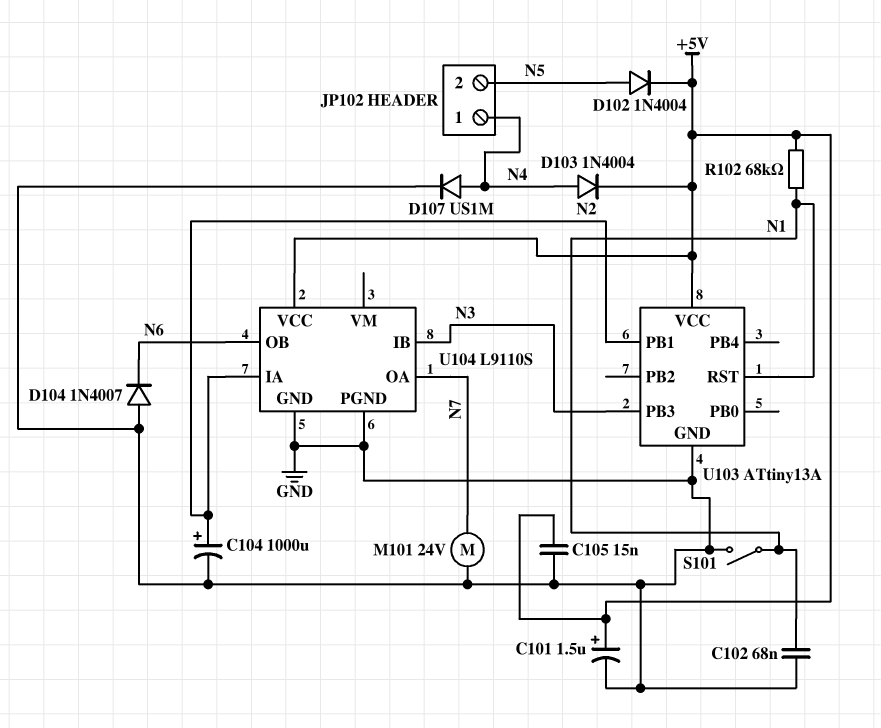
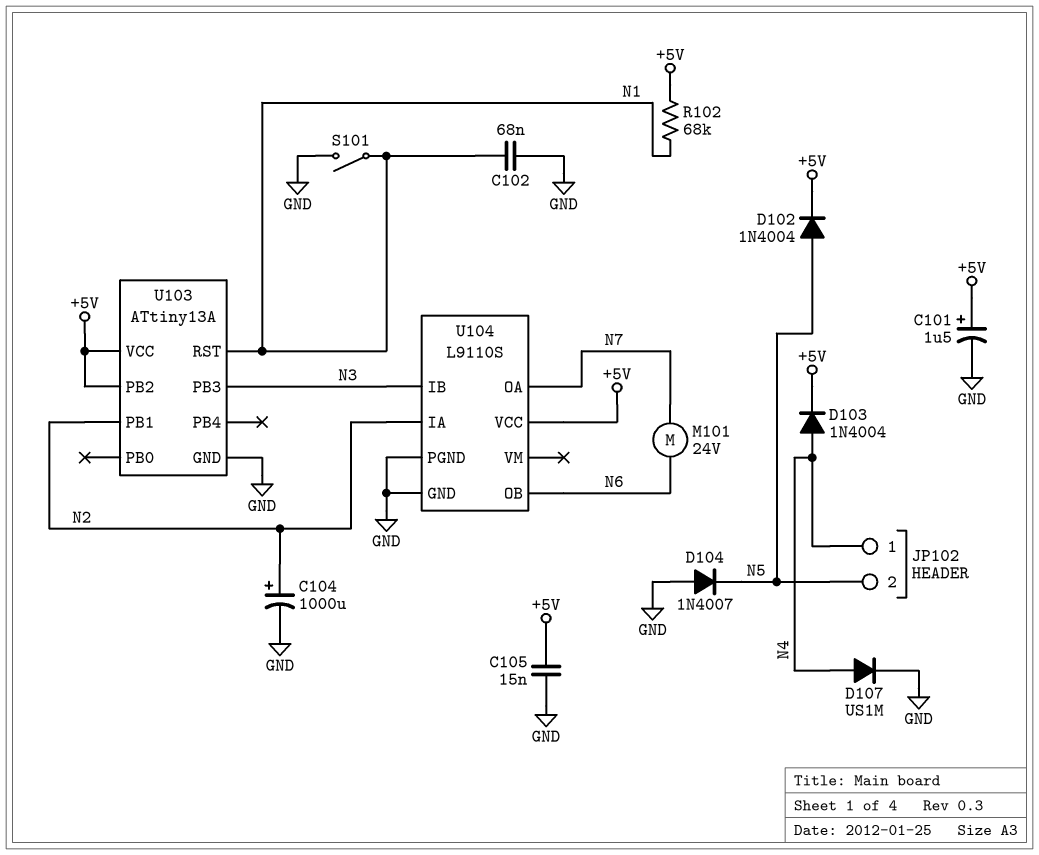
D104: diode 1N4007 (A GND, K N6) -> diode 1N4007 (A GND, K N5)
M101: motor 24V (GND, N7) -> motor 24V (N6, N7)
U103 pin PB2: none -> +5V

